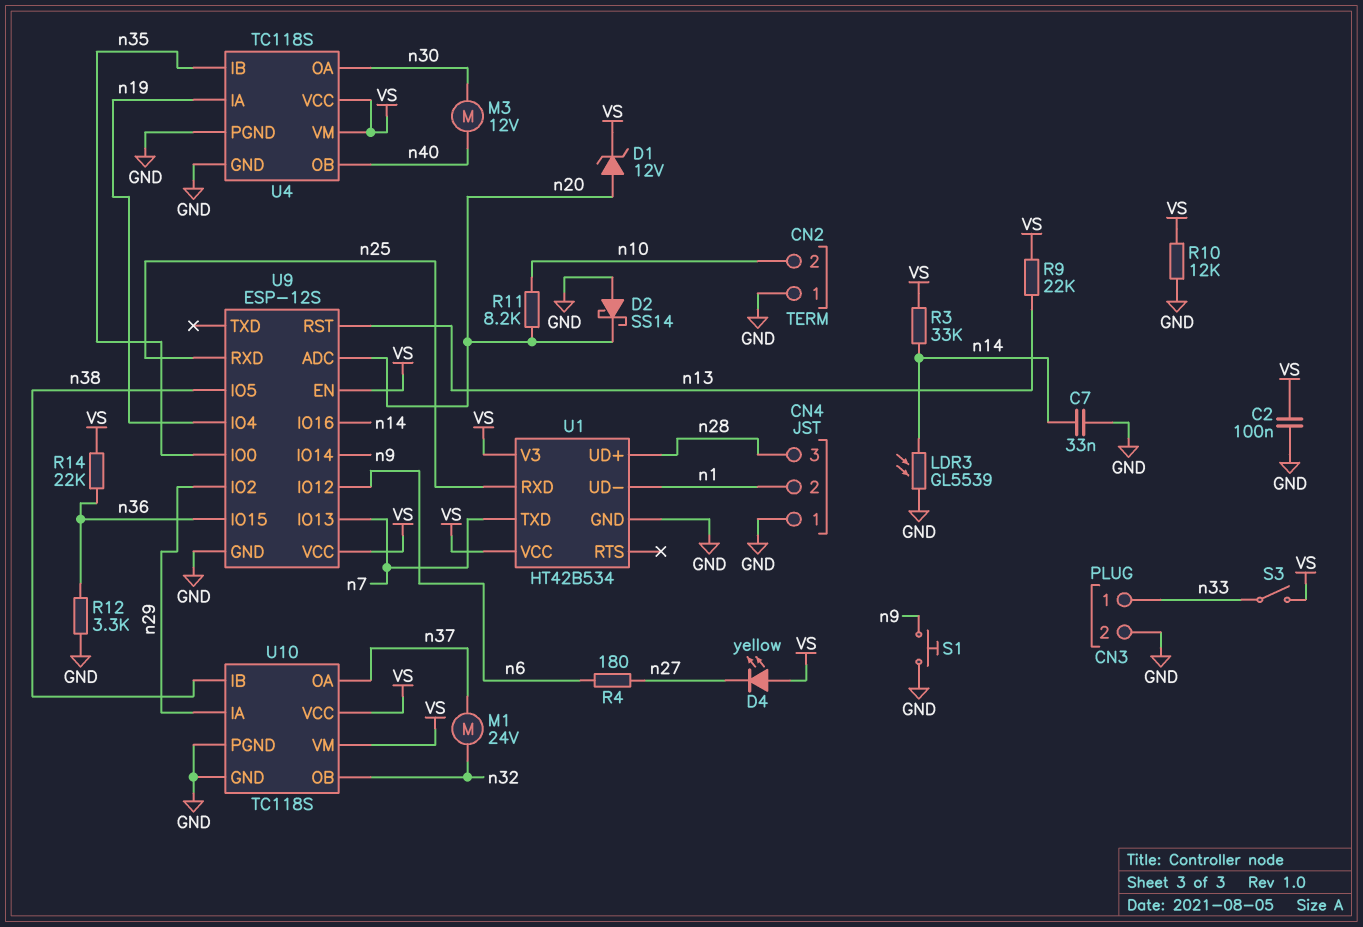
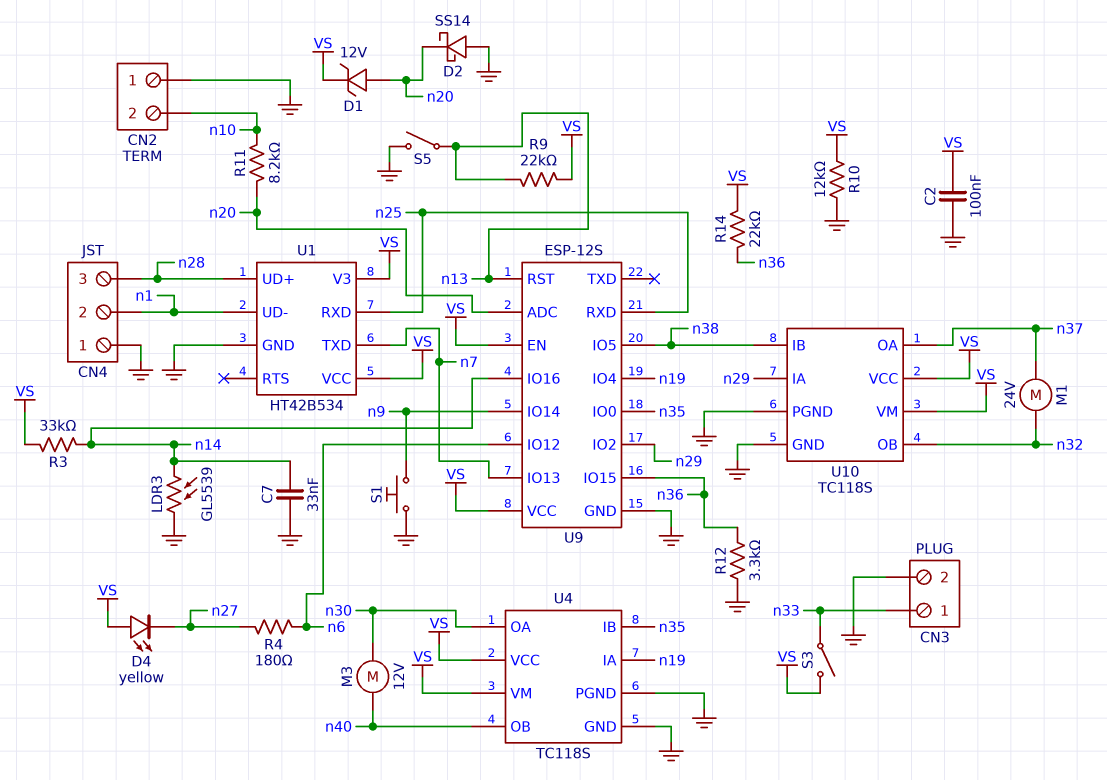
S5: none -> switch (GND, n13)

